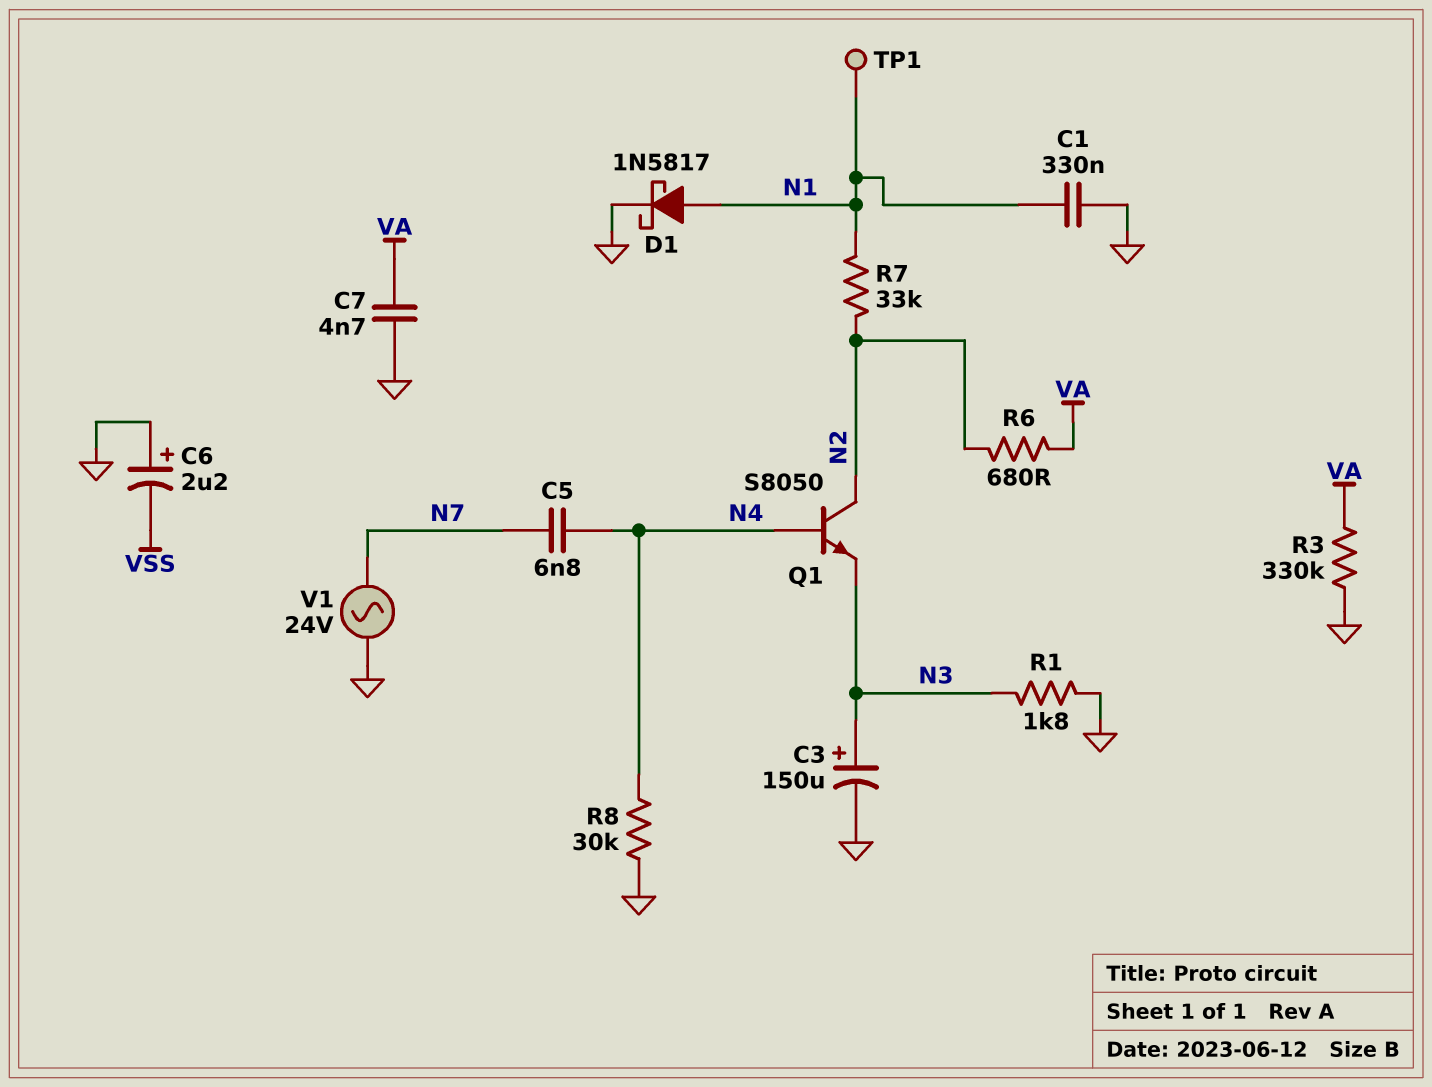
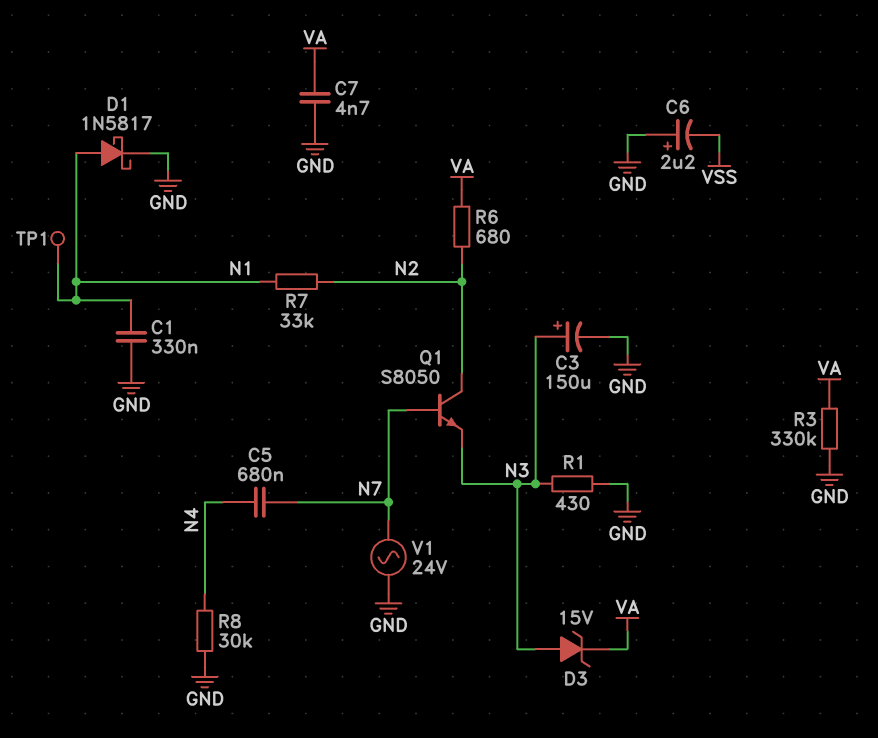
C5: 6.8nF (N4, N7) -> 680nF (N4, N7)
D3: none -> zener 15V (A N3, K VA)
Q1: NPN S8050 (B N4, C N2, E N3) -> NPN S8050 (B N7, C N2, E N3)
R1: 1.8k (GND, N3) -> 430 (GND, N3)

